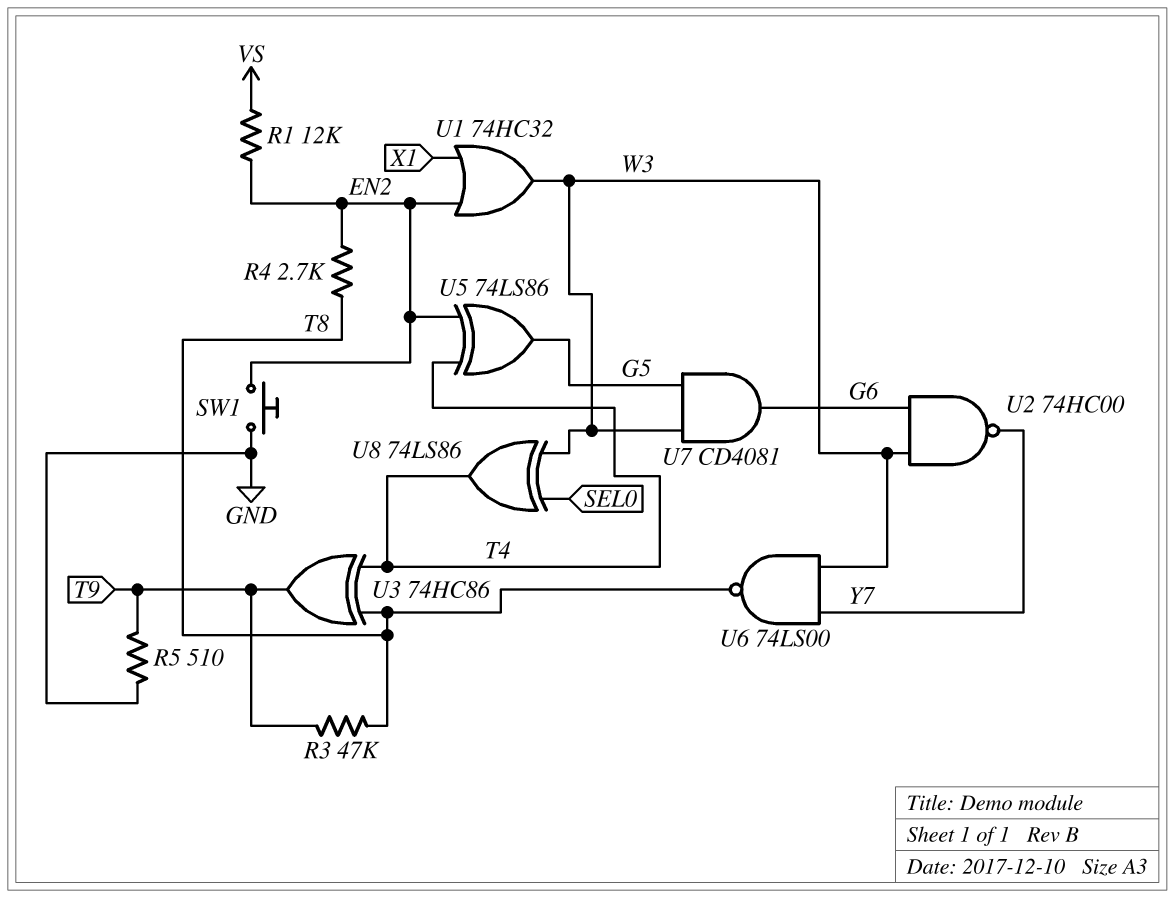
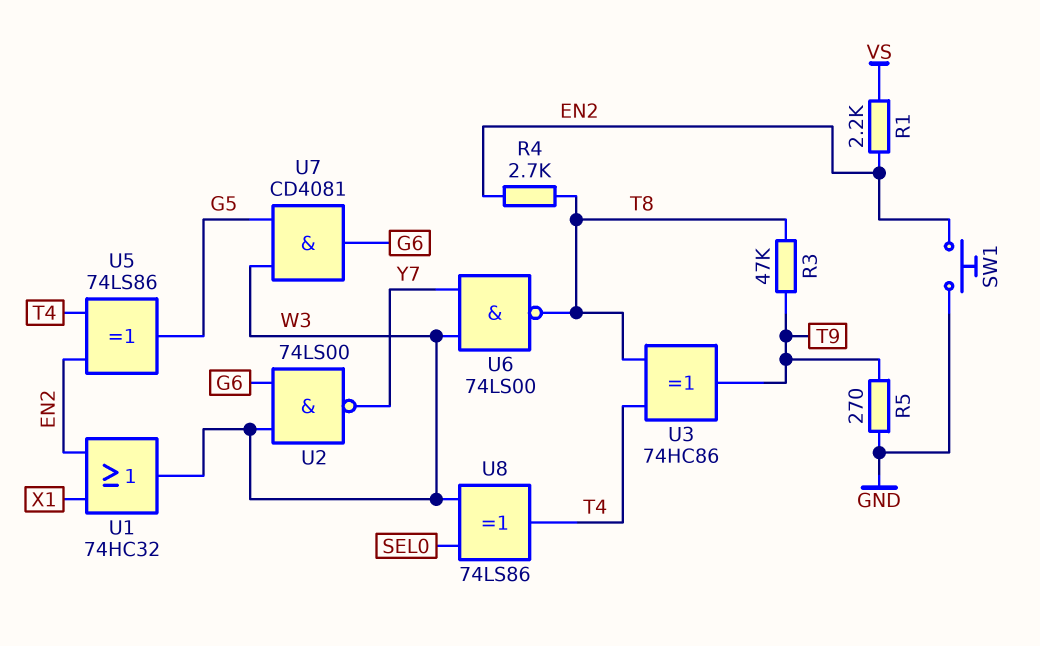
R1: 12k (EN2, VS) -> 2.2k (EN2, VS)
R5: 510 (GND, T9) -> 270 (GND, T9)
U2: NAND 74HC00 (in G6, in W3, out Y7) -> NAND 74LS00 (in G6, in W3, out Y7)

